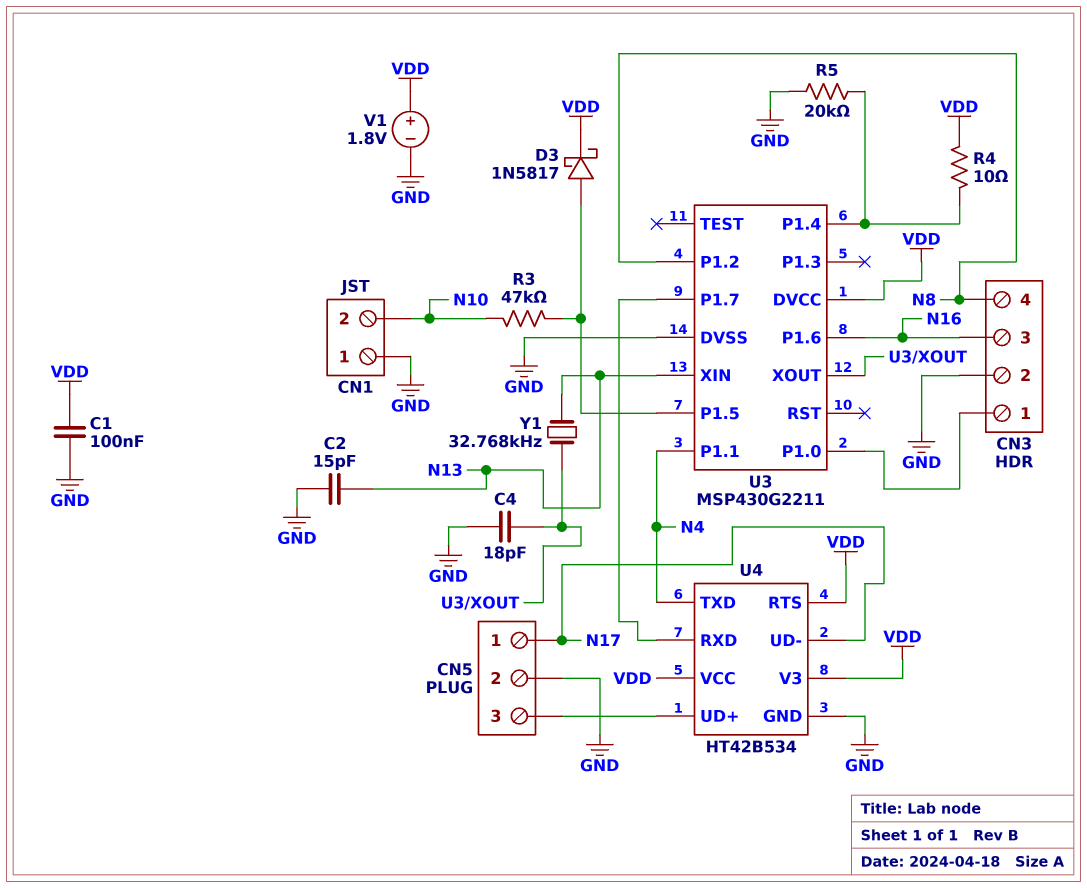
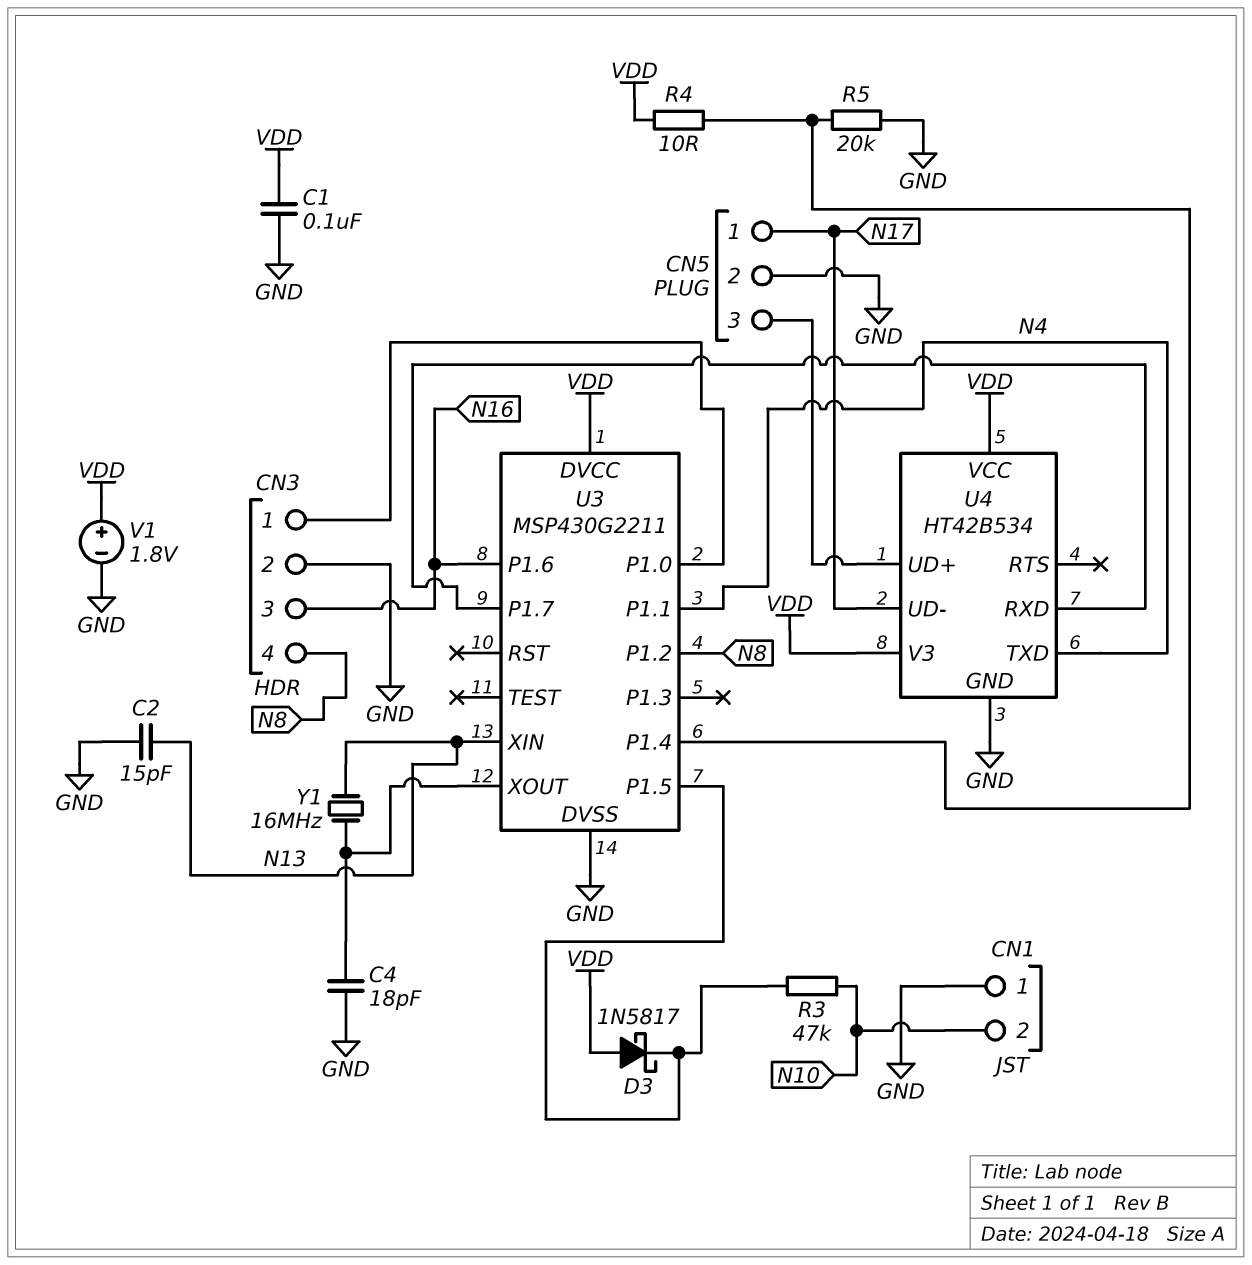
D3: schottky 1N5817 (A U3/P1.5, K VDD) -> schottky 1N5817 (A VDD, K U3/P1.5)
U4 pin RTS: VDD -> none
Y1: 32.768kHz (N13, U3/XOUT) -> 16MHz (N13, U3/XOUT)

